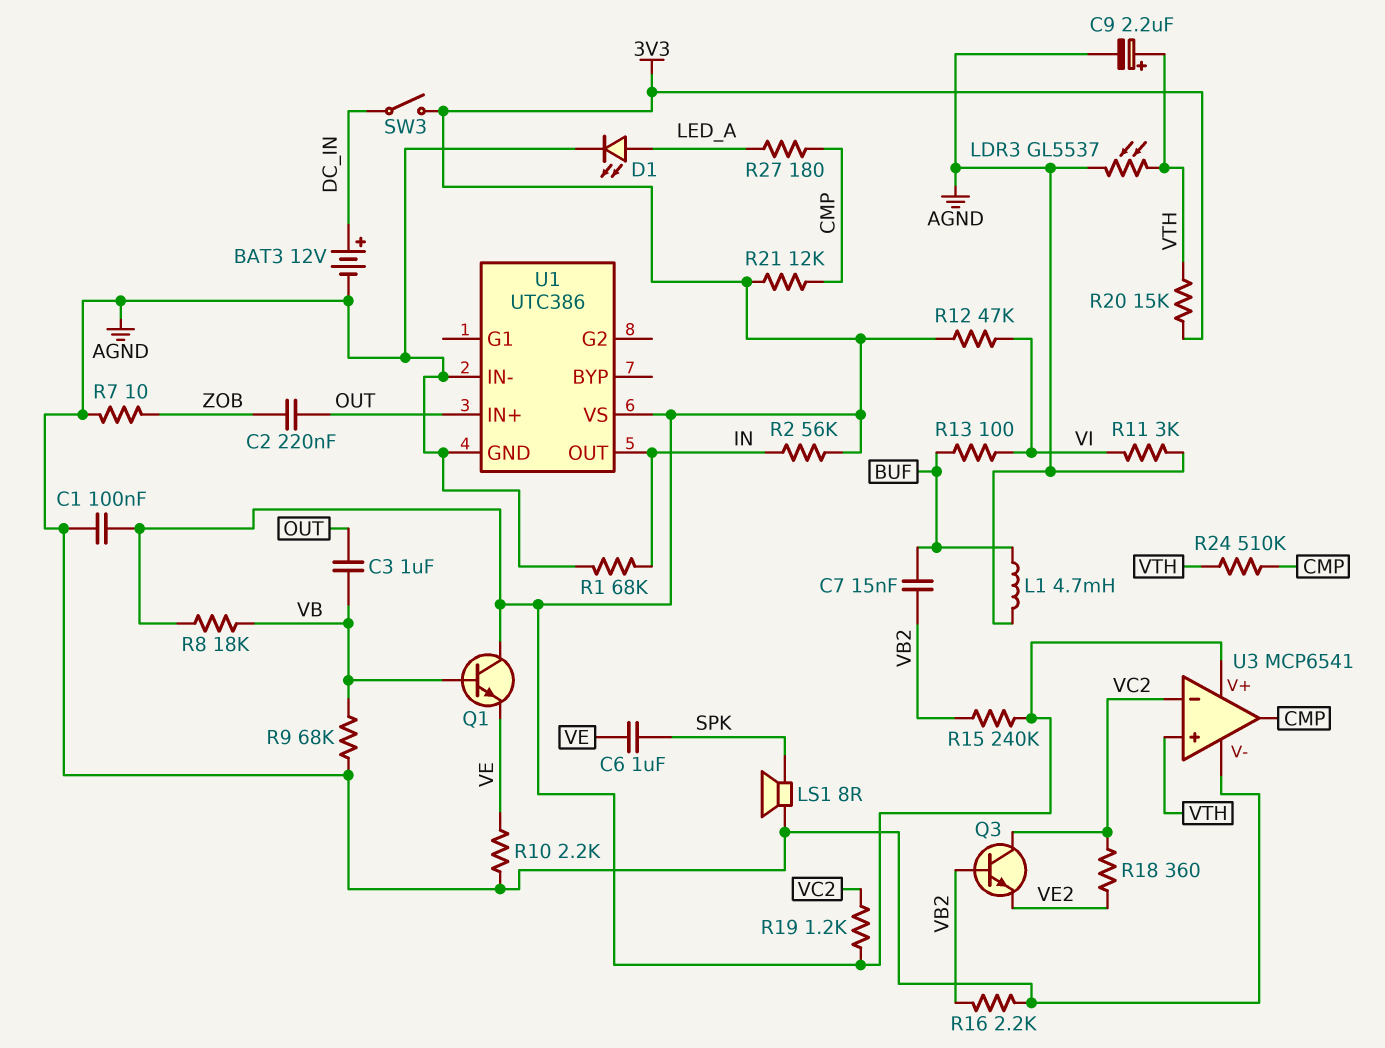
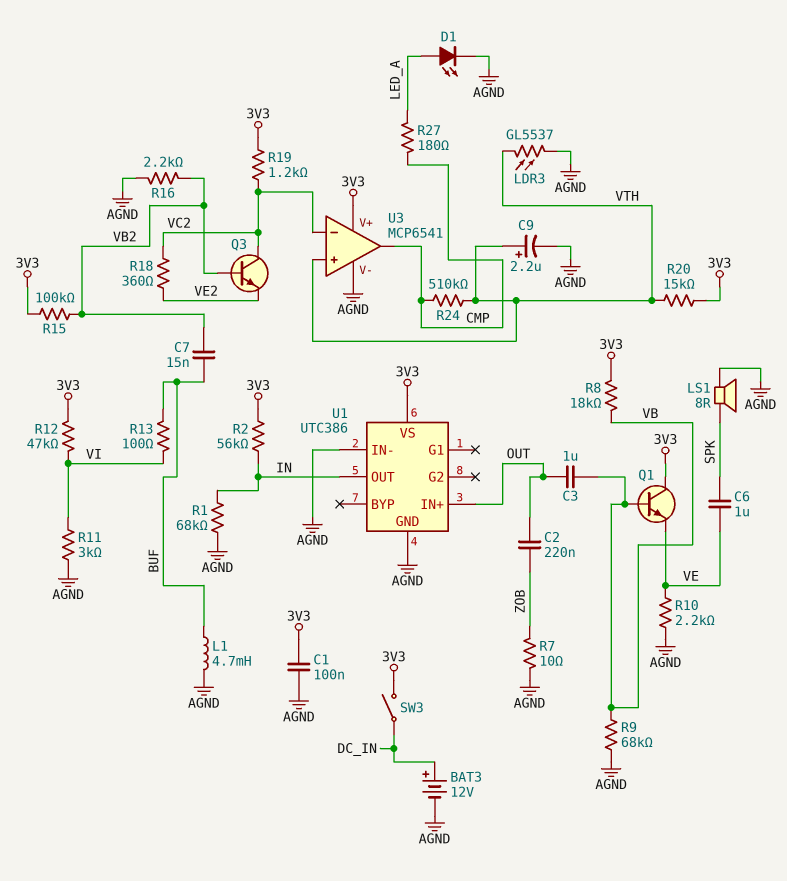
R15: 240k (3V3, VB2) -> 100k (3V3, VB2)
R21: 12k (3V3, CMP) -> none

